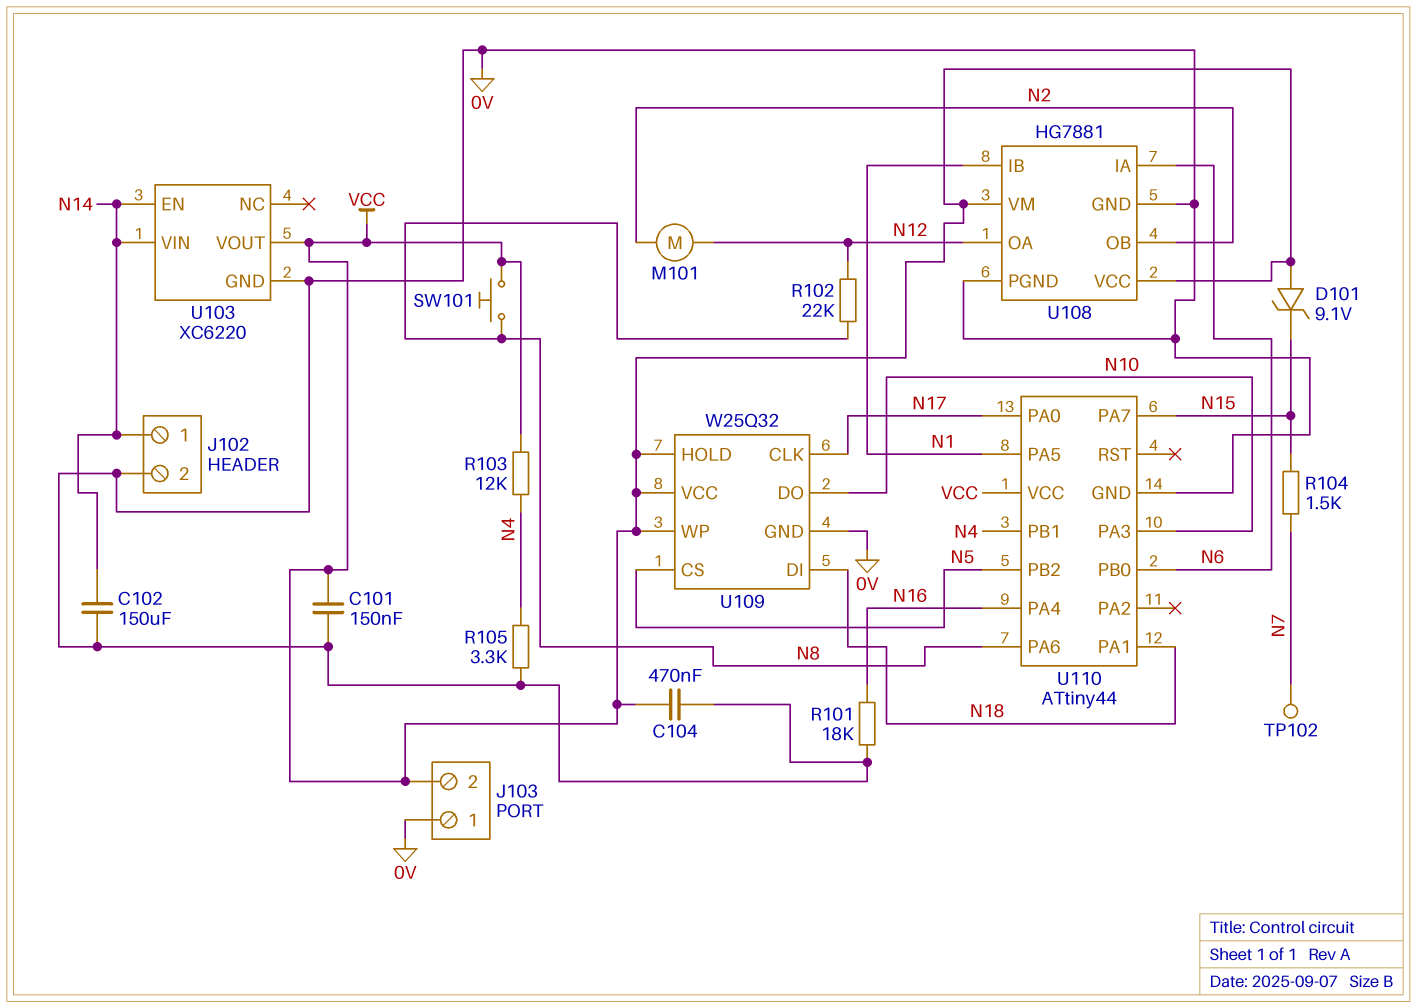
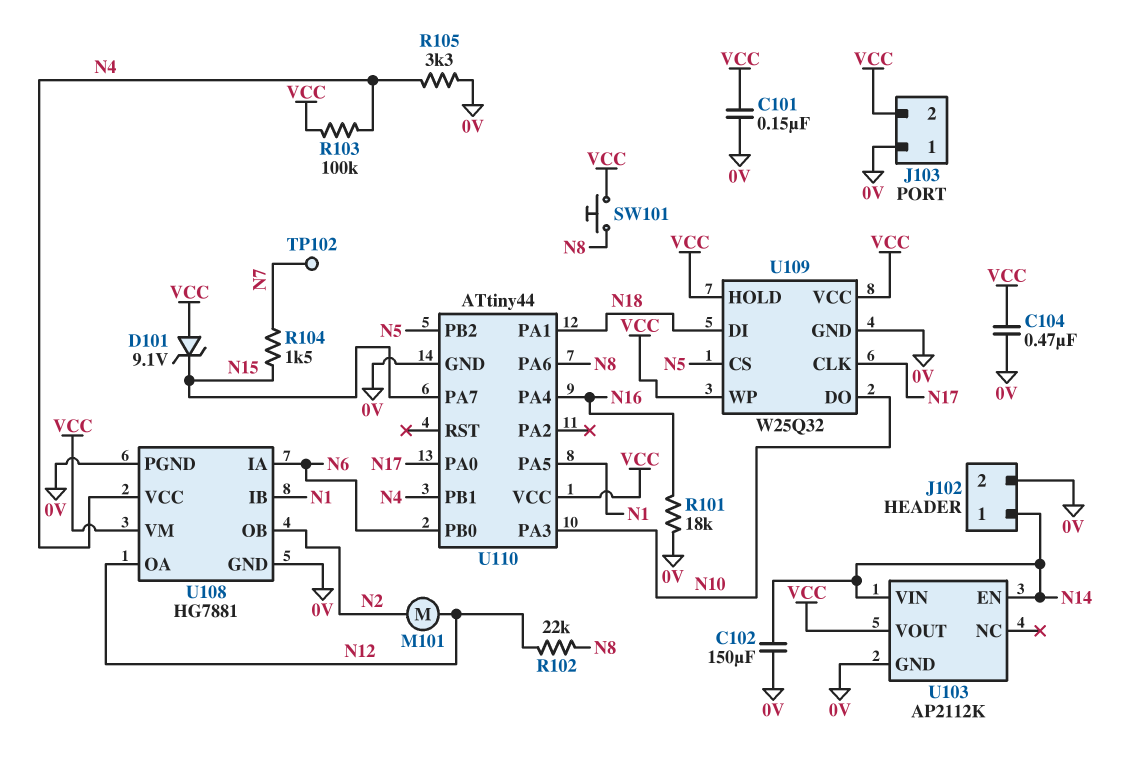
R103: 12k (N4, VCC) -> 100k (N4, VCC)
U103: XC6220 -> AP2112K
U108 pin VCC: VCC -> N4

